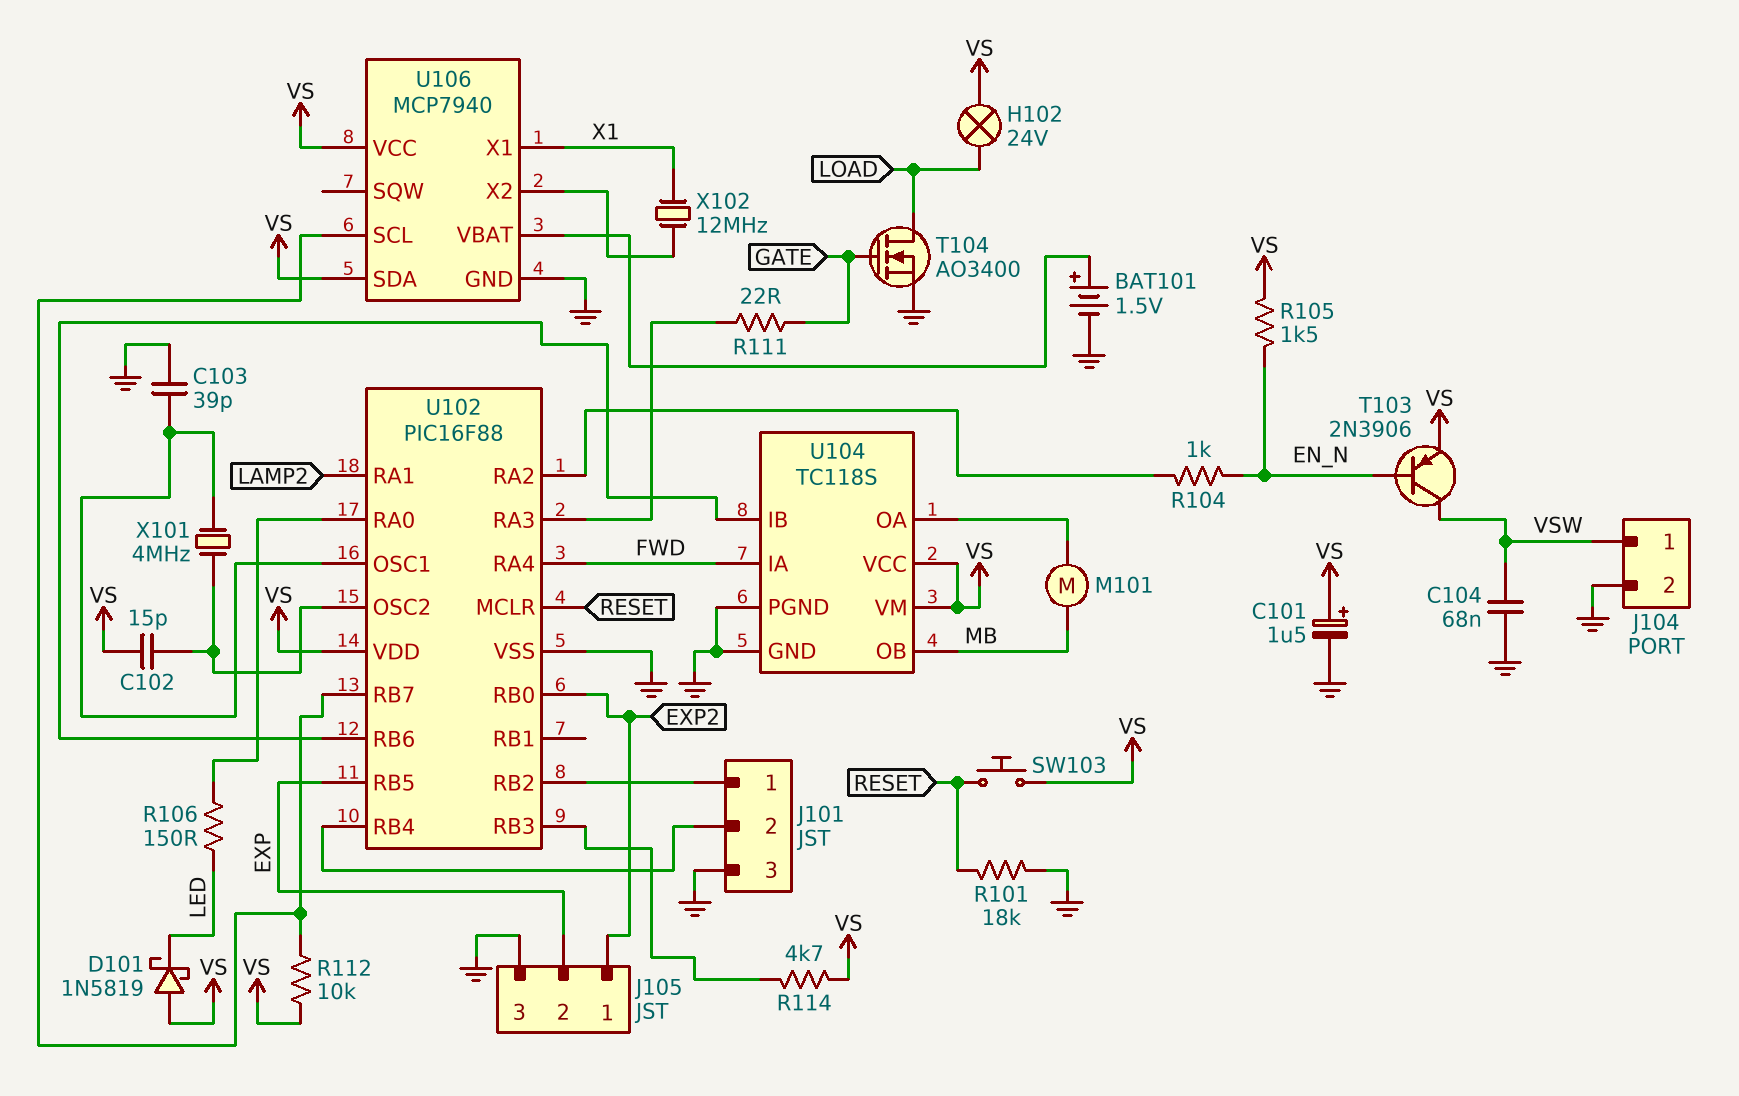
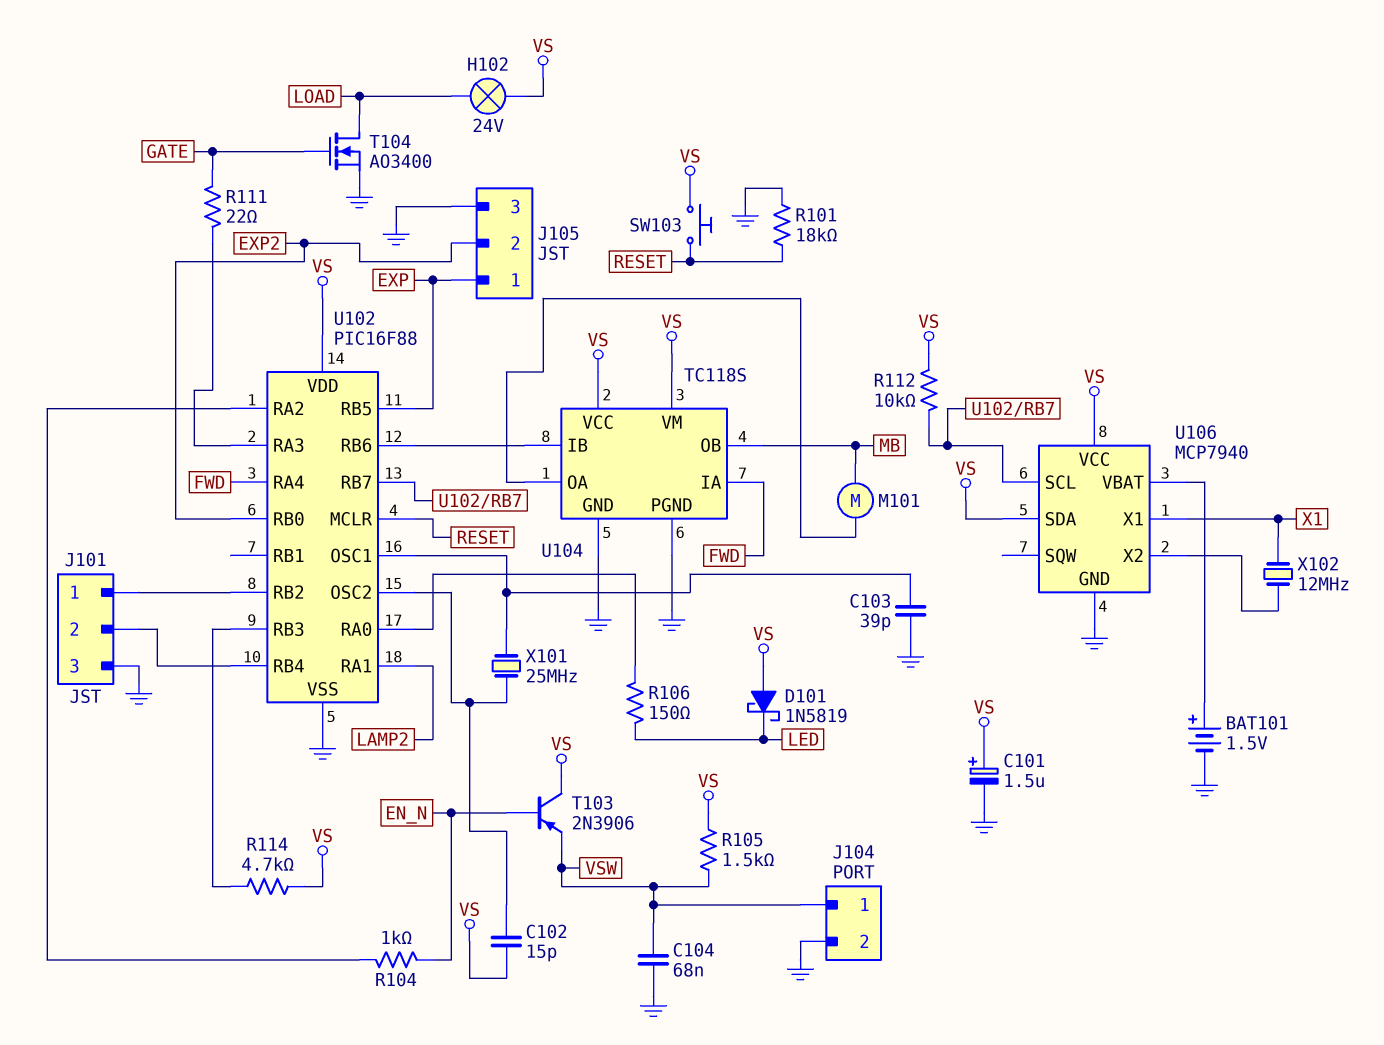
J105 pin 1: EXP2 -> EXP
J105 pin 2: EXP -> EXP2
R105: 1.5k (EN_N, VS) -> 1.5k (VS, VSW)
T103: PNP 2N3906 (B EN_N, C VSW, E VS) -> PNP 2N3906 (B EN_N, C VS, E VSW)
X101: 4MHz (U102/OSC1, U102/OSC2) -> 25MHz (U102/OSC1, U102/OSC2)

